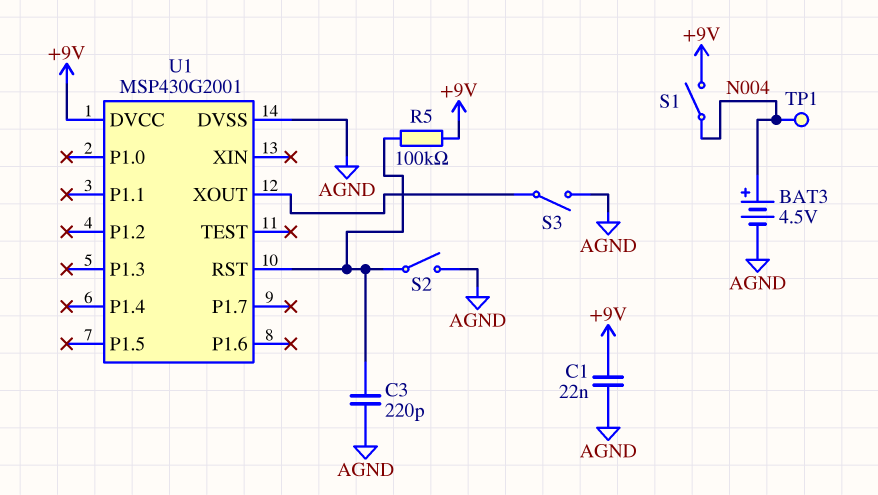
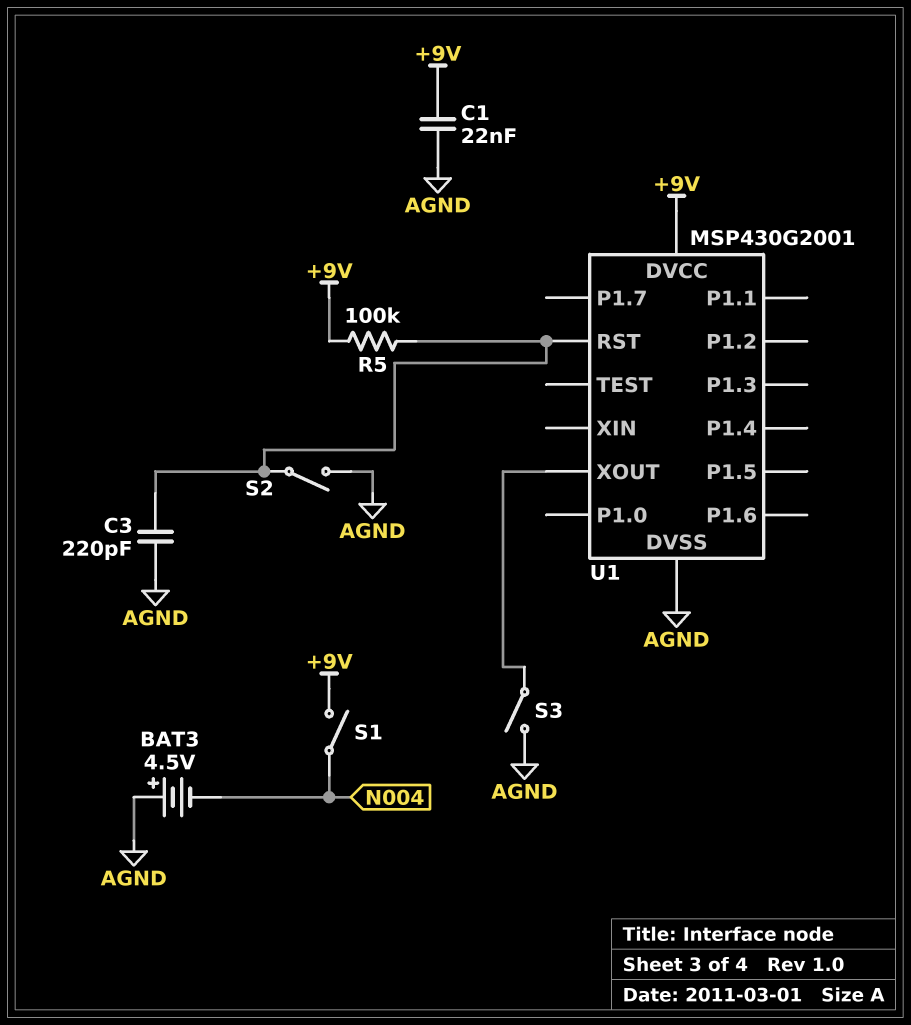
BAT3: 4.5V (plus N004, minus AGND) -> 4.5V (plus AGND, minus N004)
TP1: test point (N004) -> none

